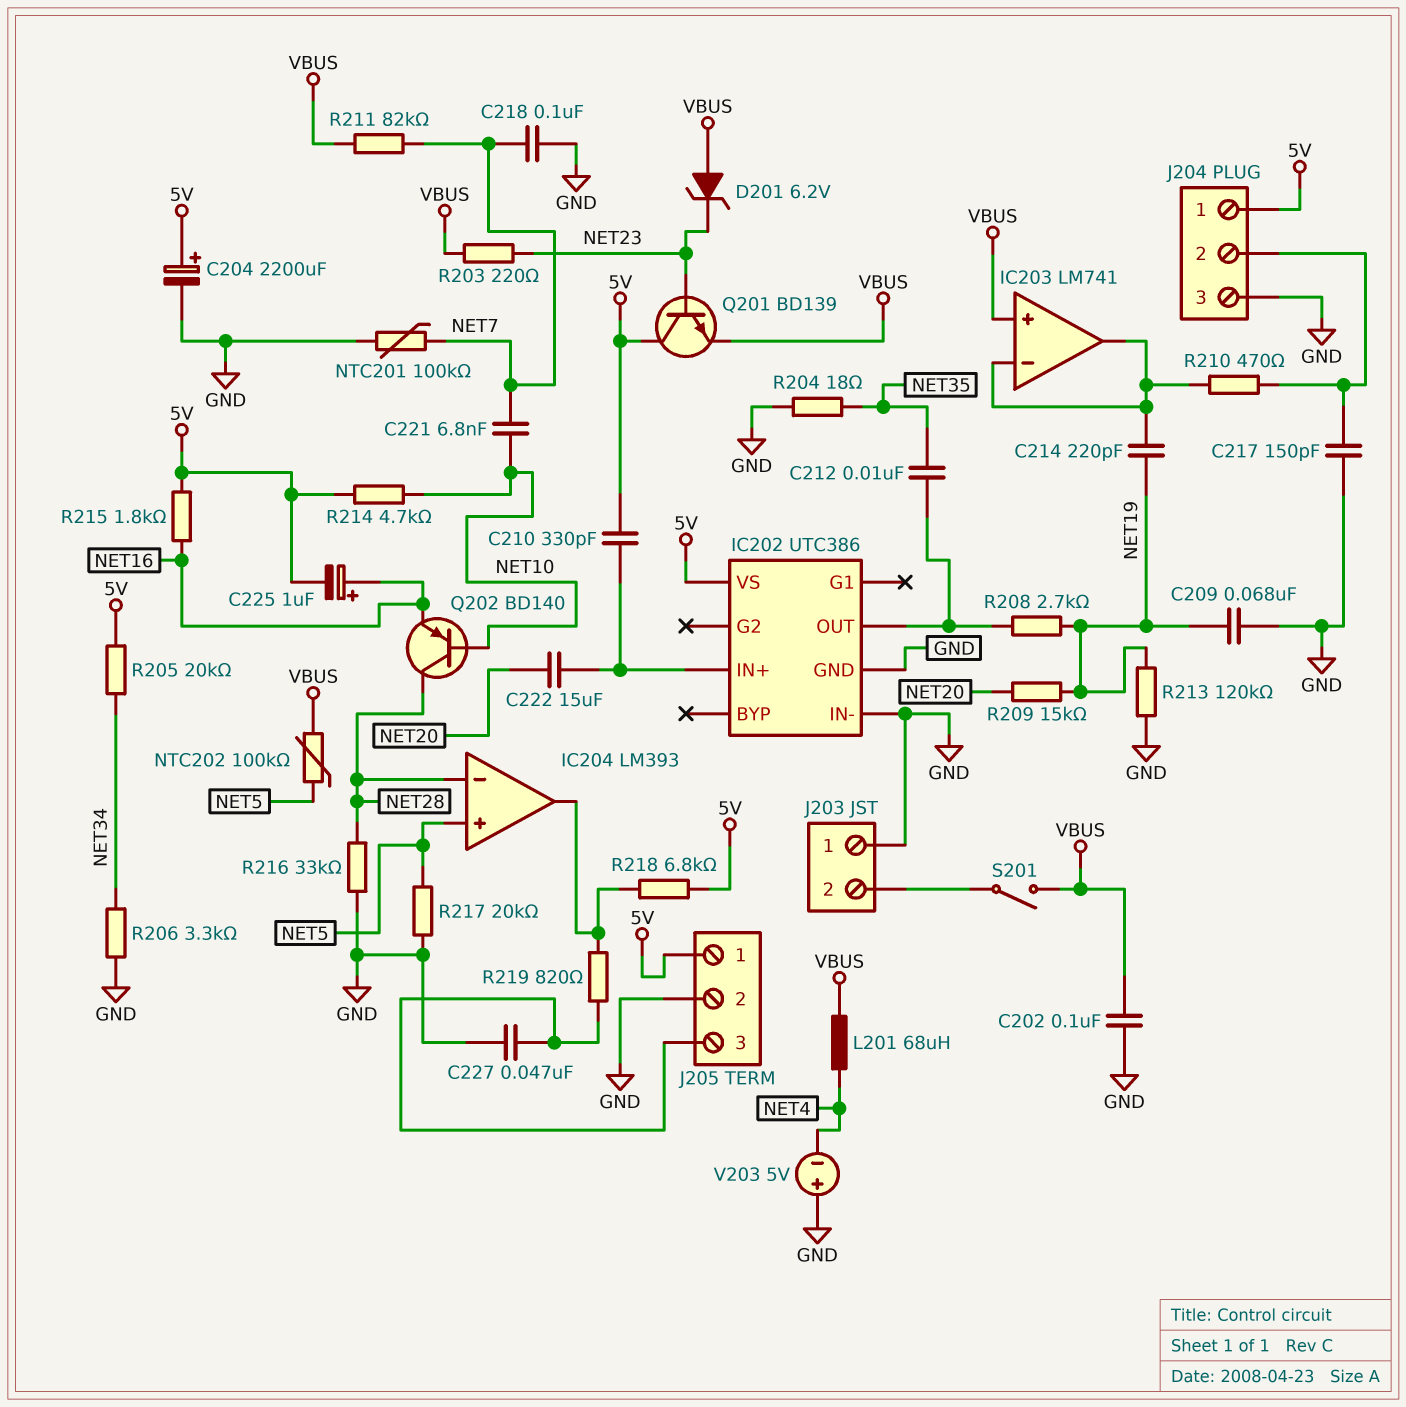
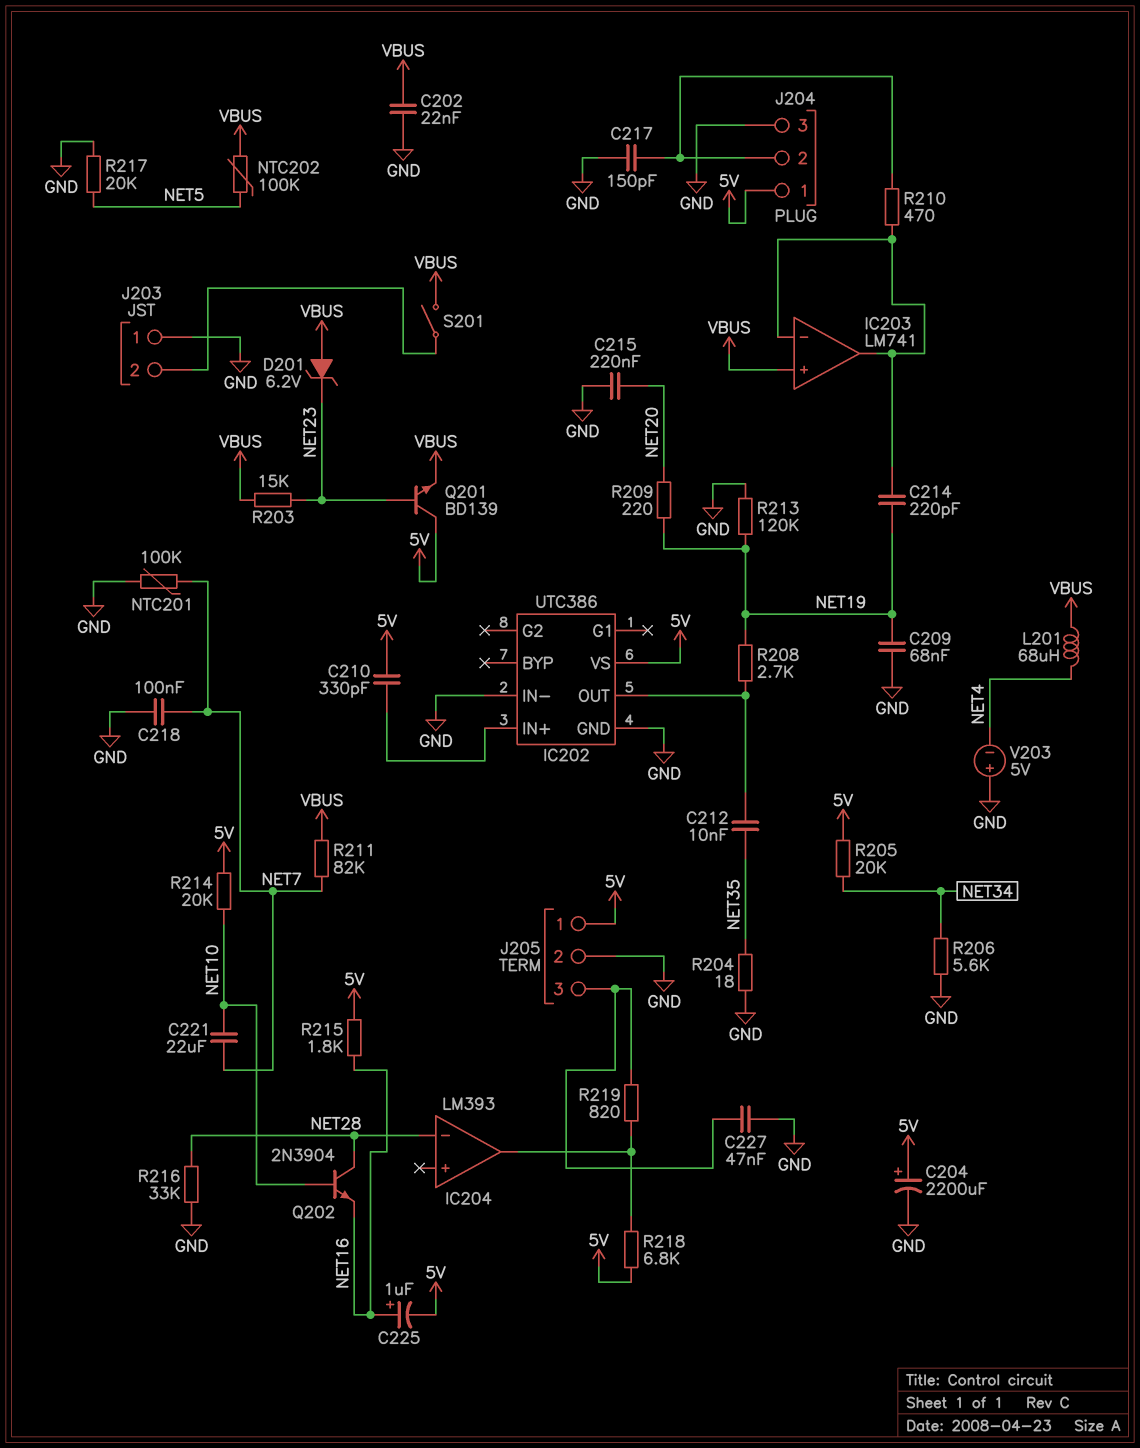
C202: 100nF (GND, VBUS) -> 22nF (GND, VBUS)
C215: none -> 220nF (GND, NET20)
C221: 6.8nF (NET7, NET10) -> 22uF (NET7, NET10)
C222: 15uF (IC202/IN+, NET20) -> none
IC204 pin in+: NET5 -> none
Q202: PNP BD140 (B NET10, C NET28, E NET16) -> NPN 2N3904 (B NET10, C NET28, E NET16)
R203: 220 (NET23, VBUS) -> 15k (NET23, VBUS)
R206: 3.3k (GND, NET34) -> 5.6k (GND, NET34)
R209: 15k (NET19, NET20) -> 220 (NET19, NET20)
R214: 4.7k (5V, NET10) -> 20k (5V, NET10)

